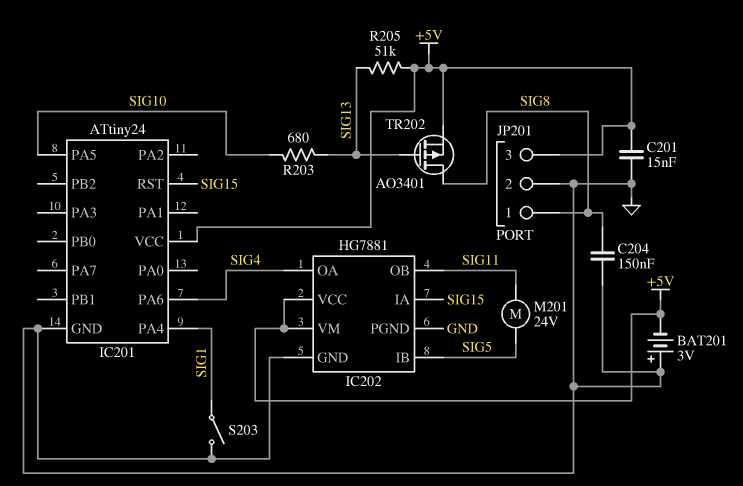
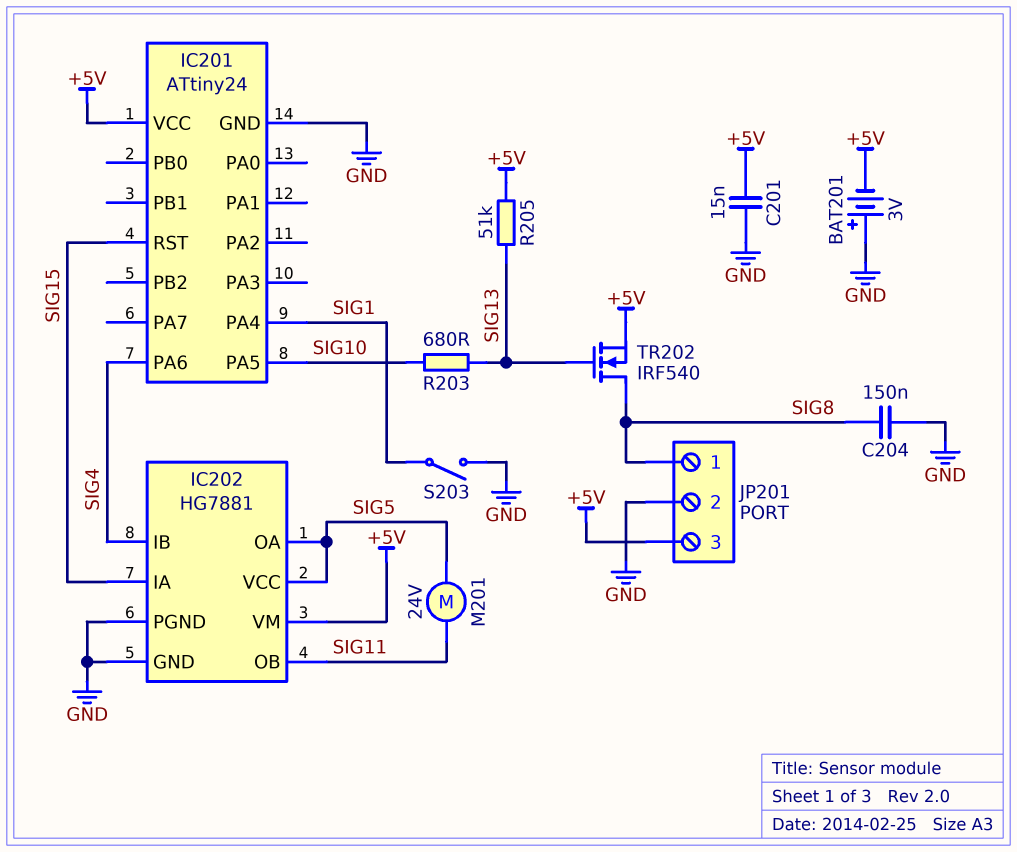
IC202 pin IB: SIG5 -> SIG4
IC202 pin OA: SIG4 -> SIG5
IC202 pin VCC: +5V -> SIG5
TR202: PMOS AO3401 (G SIG13, D SIG8, S +5V) -> NMOS IRF540 (G SIG13, D SIG8, S +5V)

